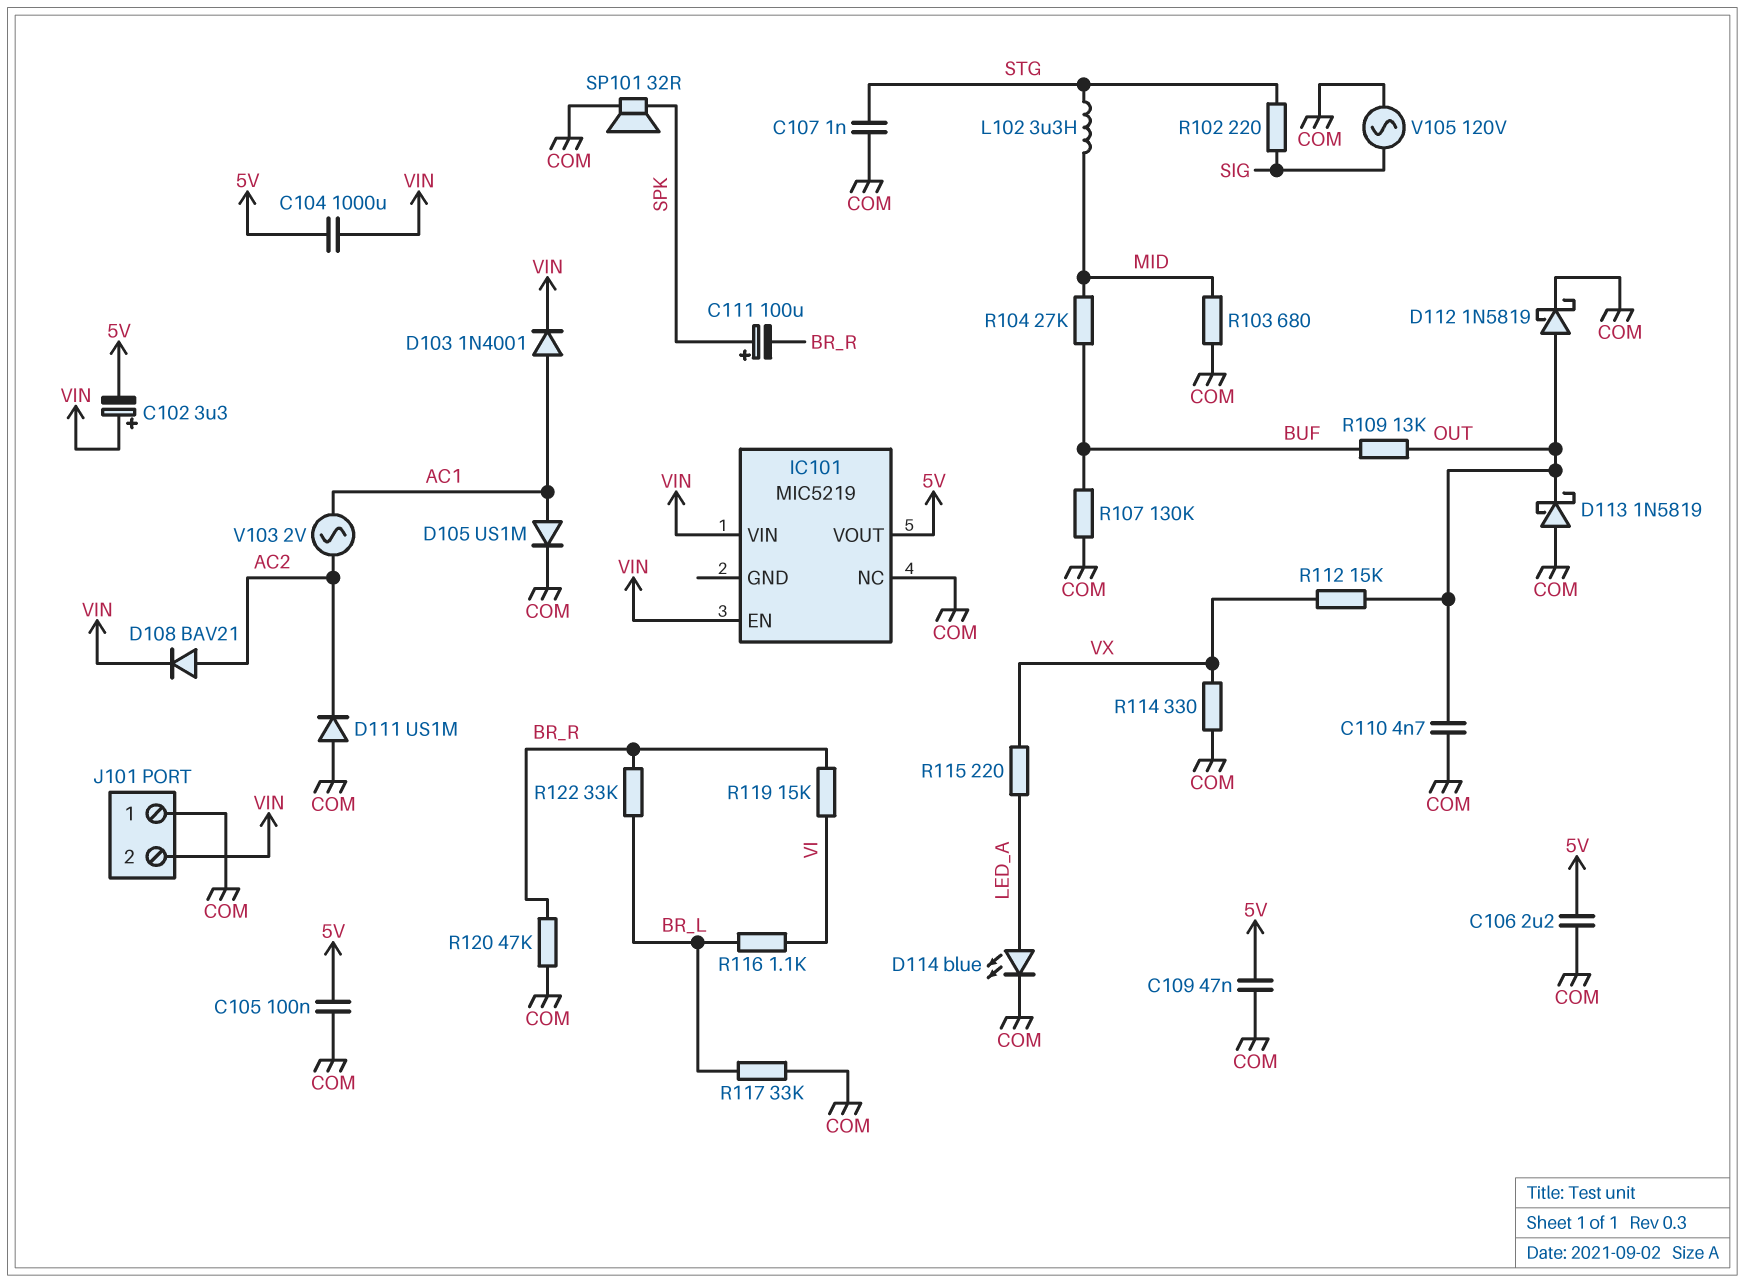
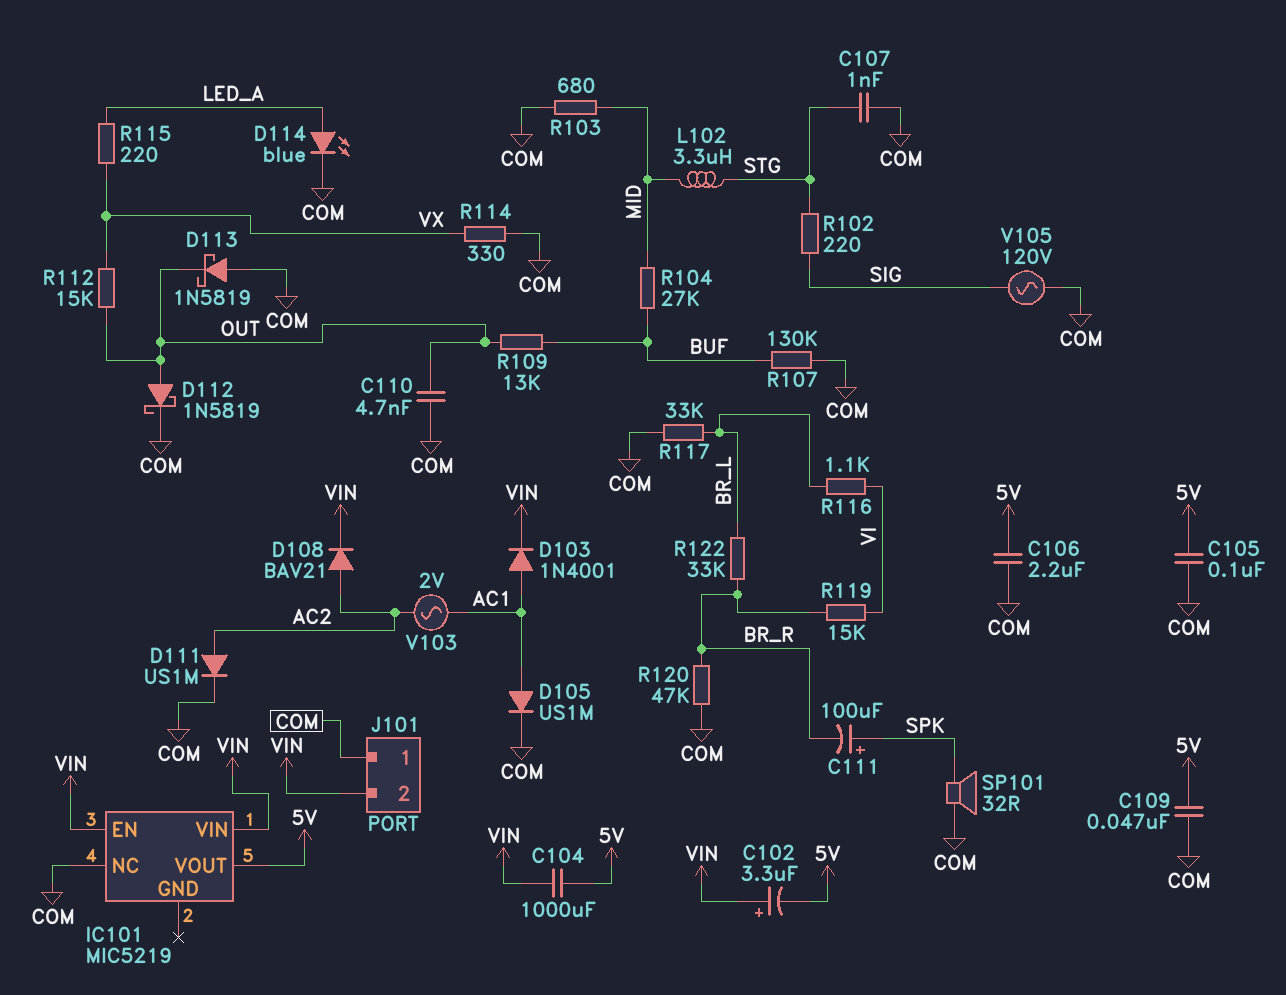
D111: diode US1M (A COM, K AC2) -> diode US1M (A AC2, K COM)

